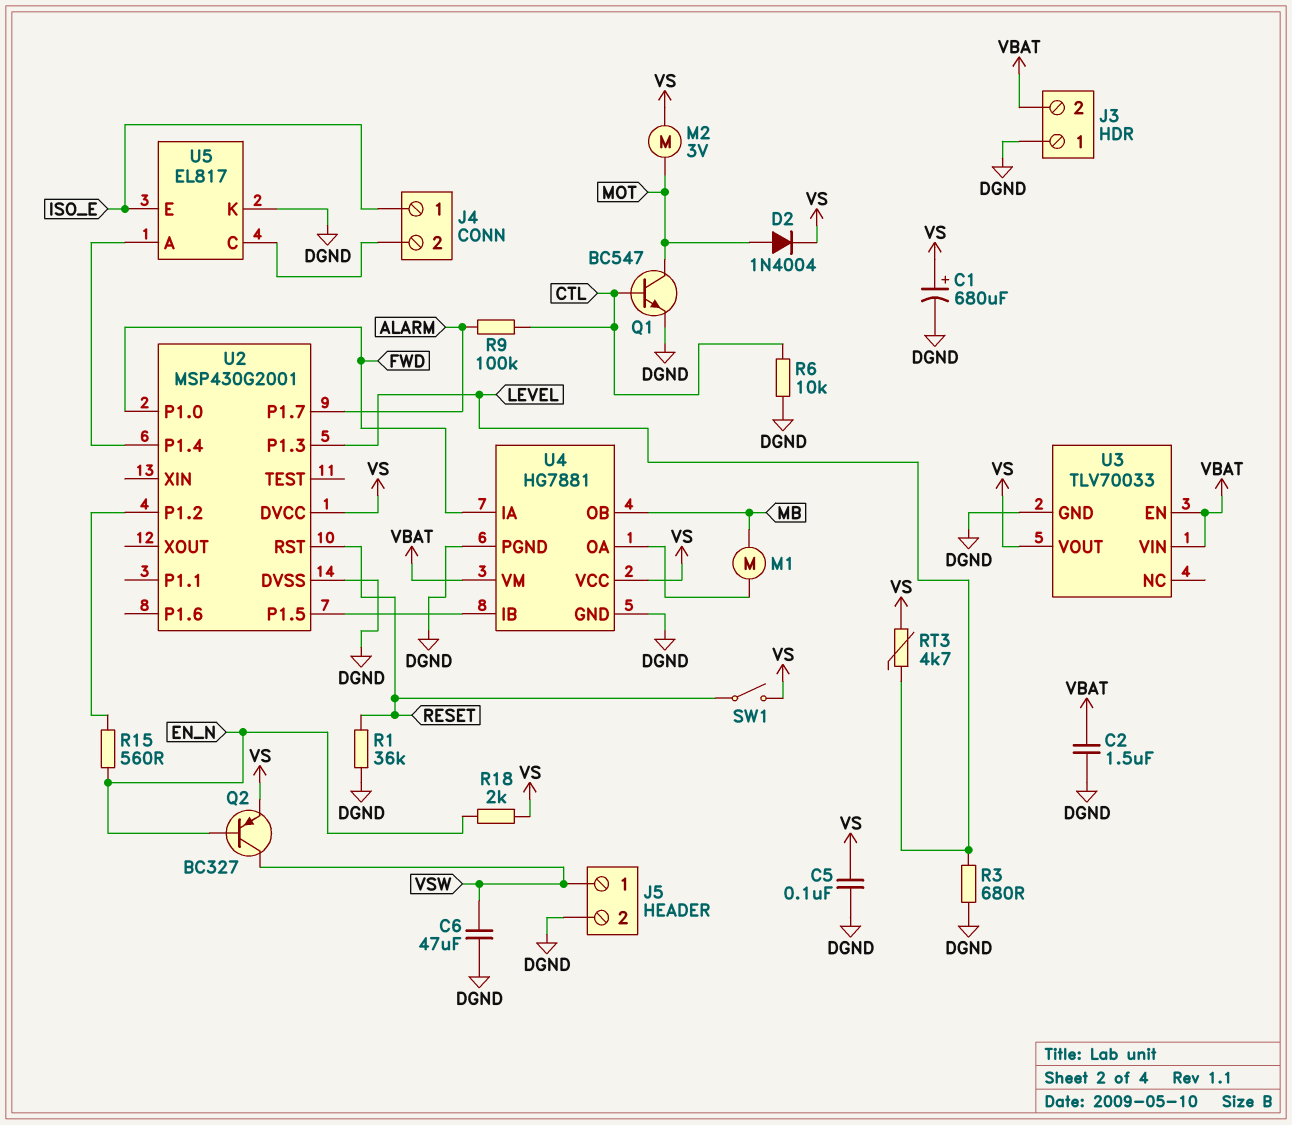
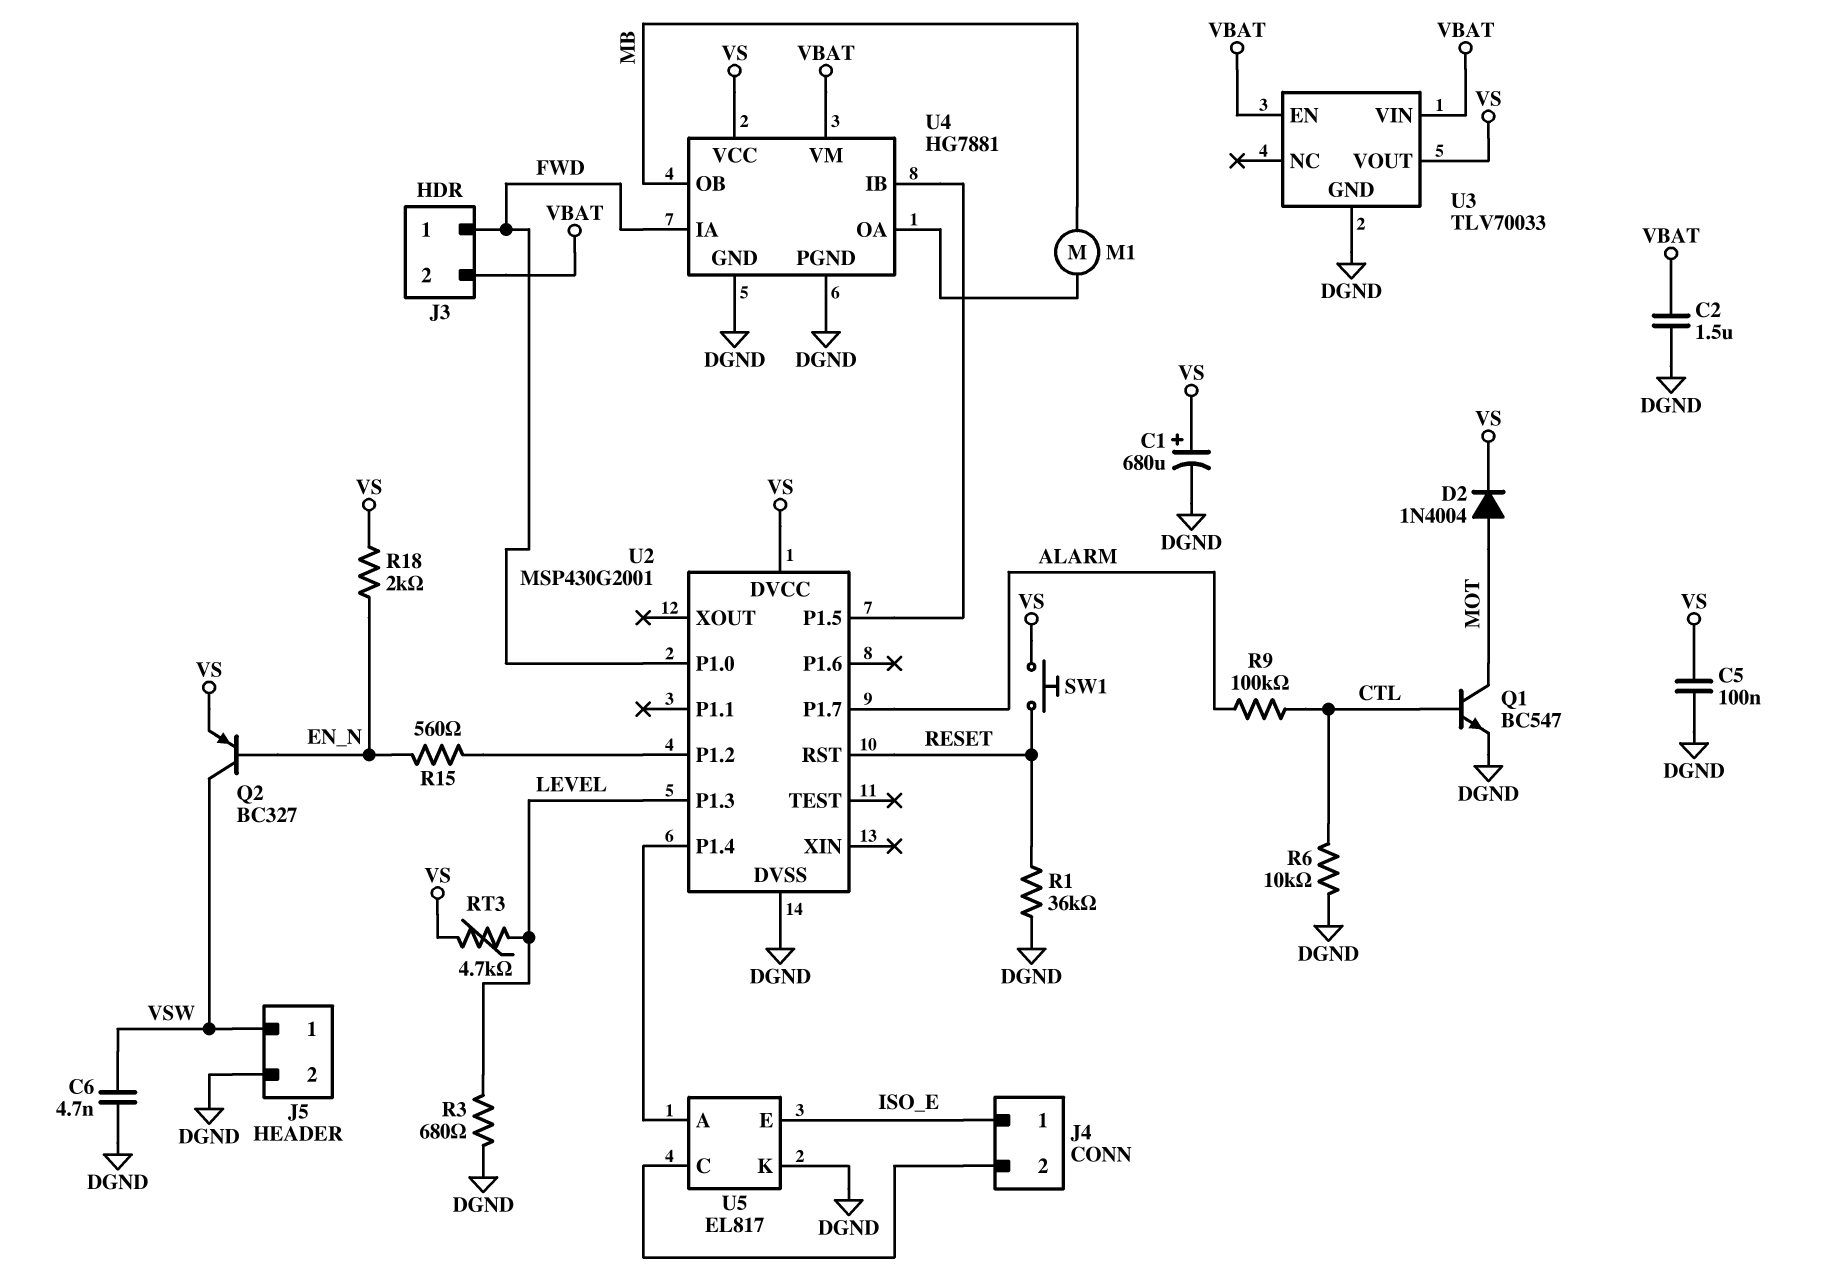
C6: 47uF (DGND, VSW) -> 4.7nF (DGND, VSW)
J3 pin 1: DGND -> FWD
M2: motor 3V (MOT, VS) -> none
SW1: switch (RESET, VS) -> button (RESET, VS)

